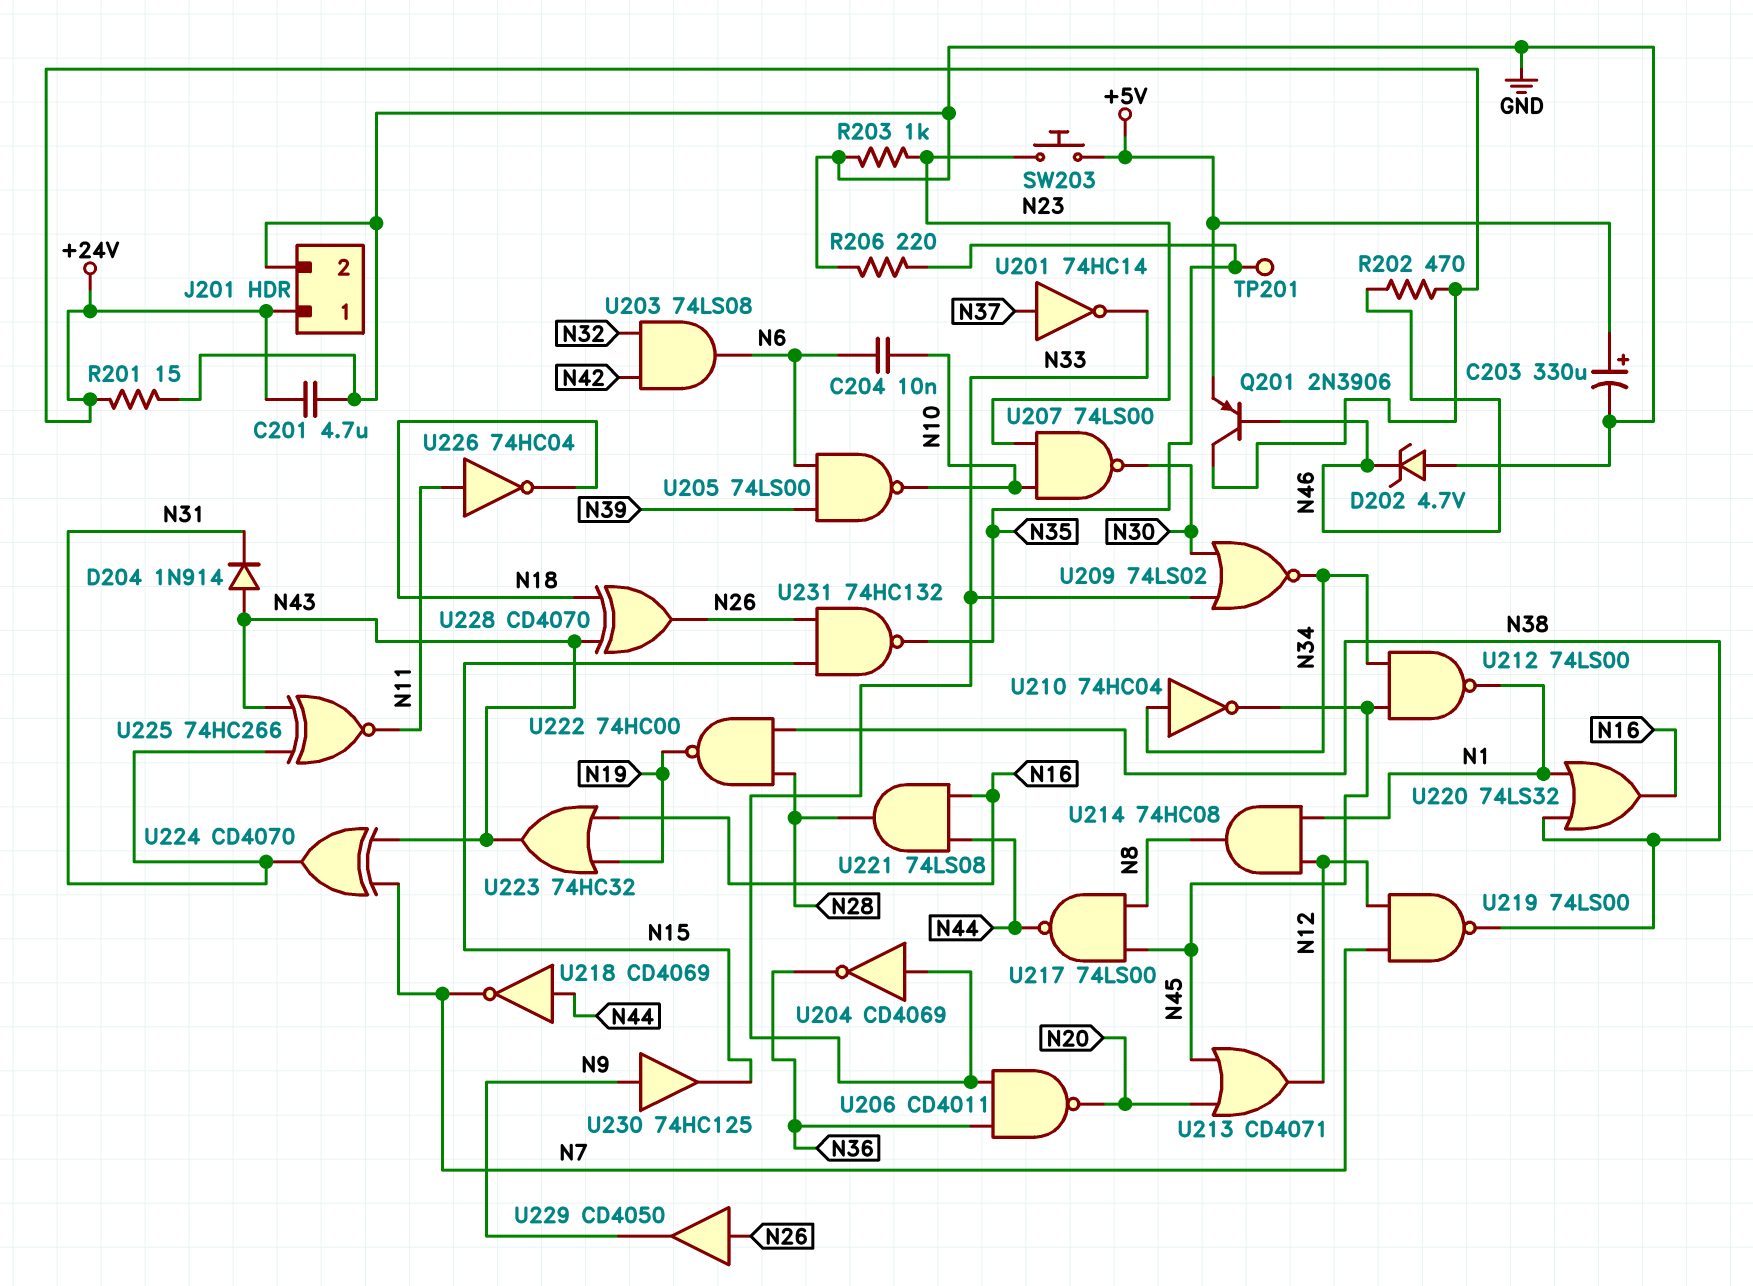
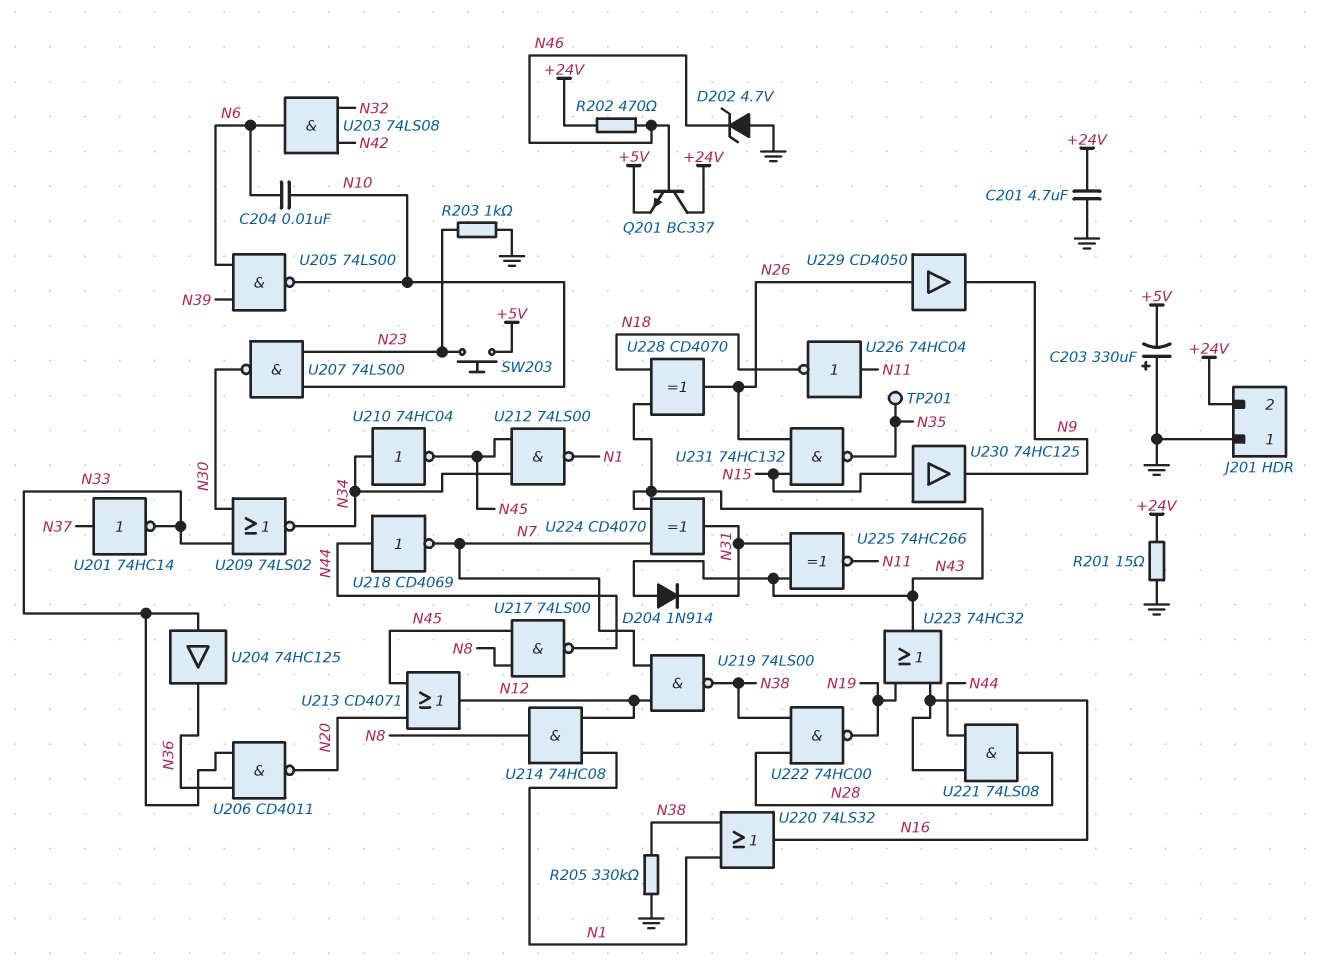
C203: 330uF (plus +5V, minus GND) -> 330uF (plus GND, minus +5V)
J201 pin 1: +24V -> GND
J201 pin 2: GND -> +24V
Q201: PNP 2N3906 (B N46, C +24V, E +5V) -> NPN BC337 (B N46, C +24V, E +5V)
R205: none -> 330k (GND, N38)
R206: 220 (GND, N35) -> none
U204: NOT CD4069 (in N33, out N36) -> buffer 74HC125 (in N33, out N36)
U230: buffer 74HC125 (in N9, out N15) -> buffer 74HC125 (in N15, out N9)

